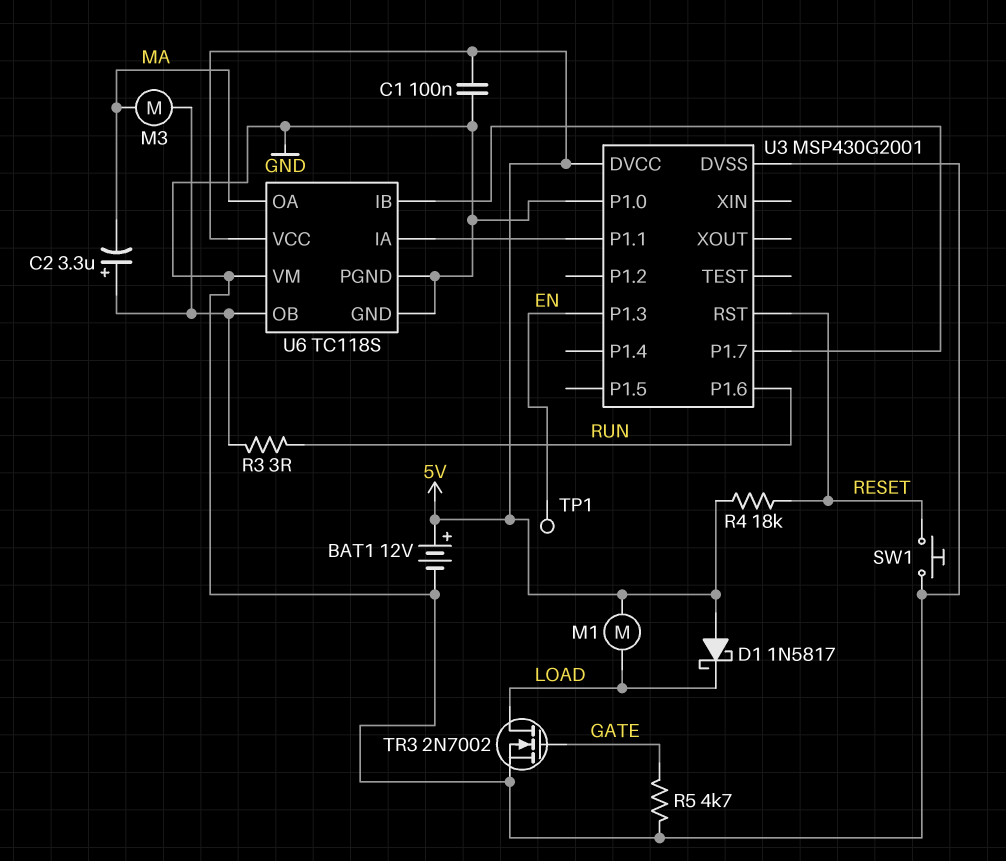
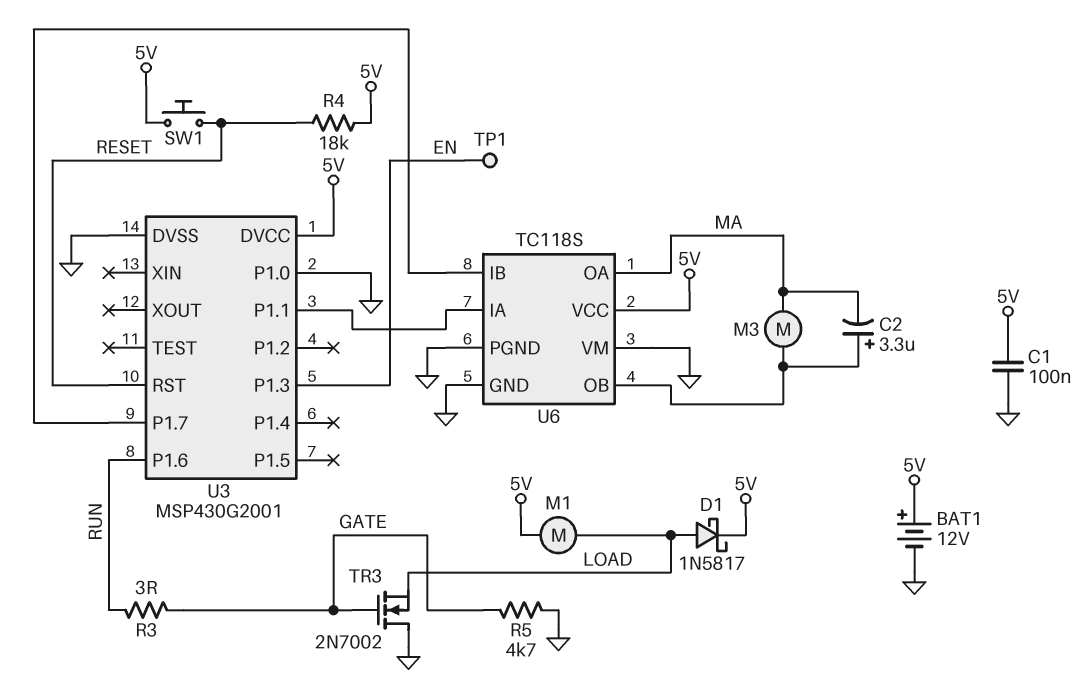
D1: schottky 1N5817 (A 5V, K LOAD) -> schottky 1N5817 (A LOAD, K 5V)
R3: 3 (RUN, U6/OB) -> 3 (GATE, RUN)
SW1: button (GND, RESET) -> button (5V, RESET)
TR3: NMOS 2N7002 (G GATE, D LOAD, S GND) -> NMOS 2N7002 (G GATE, D GND, S LOAD)

